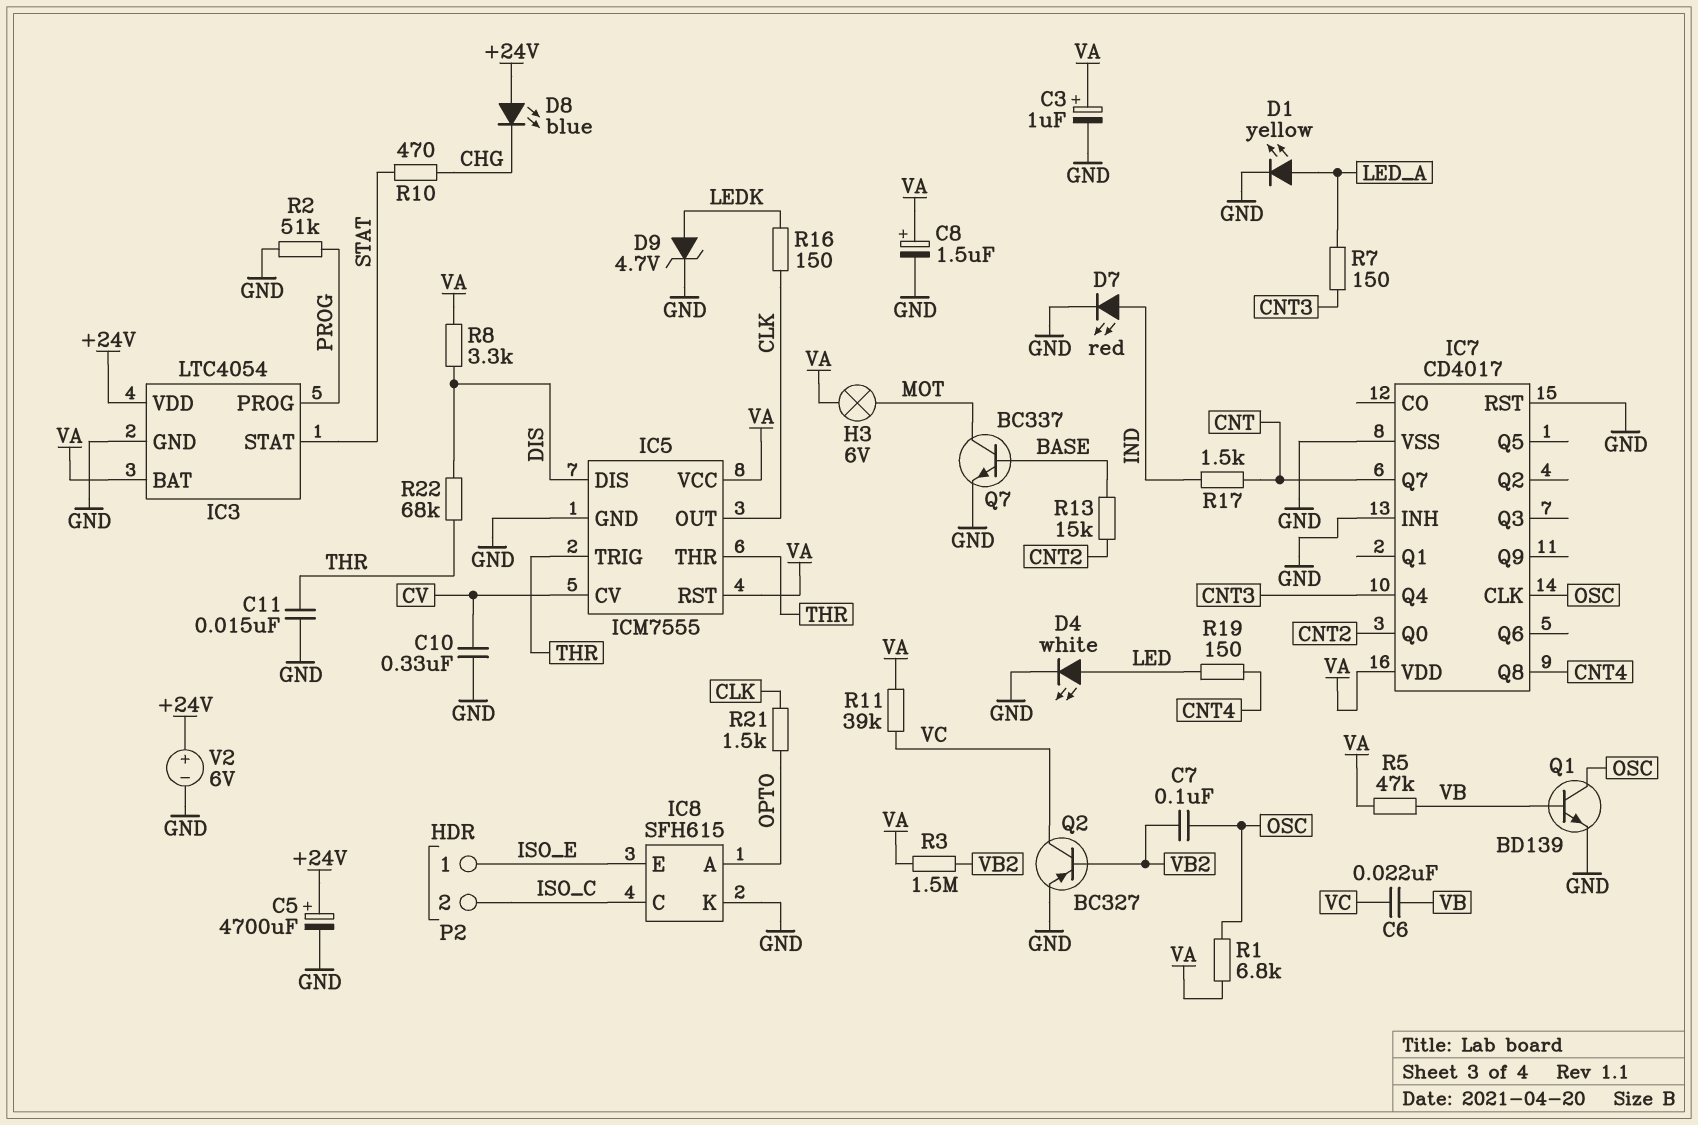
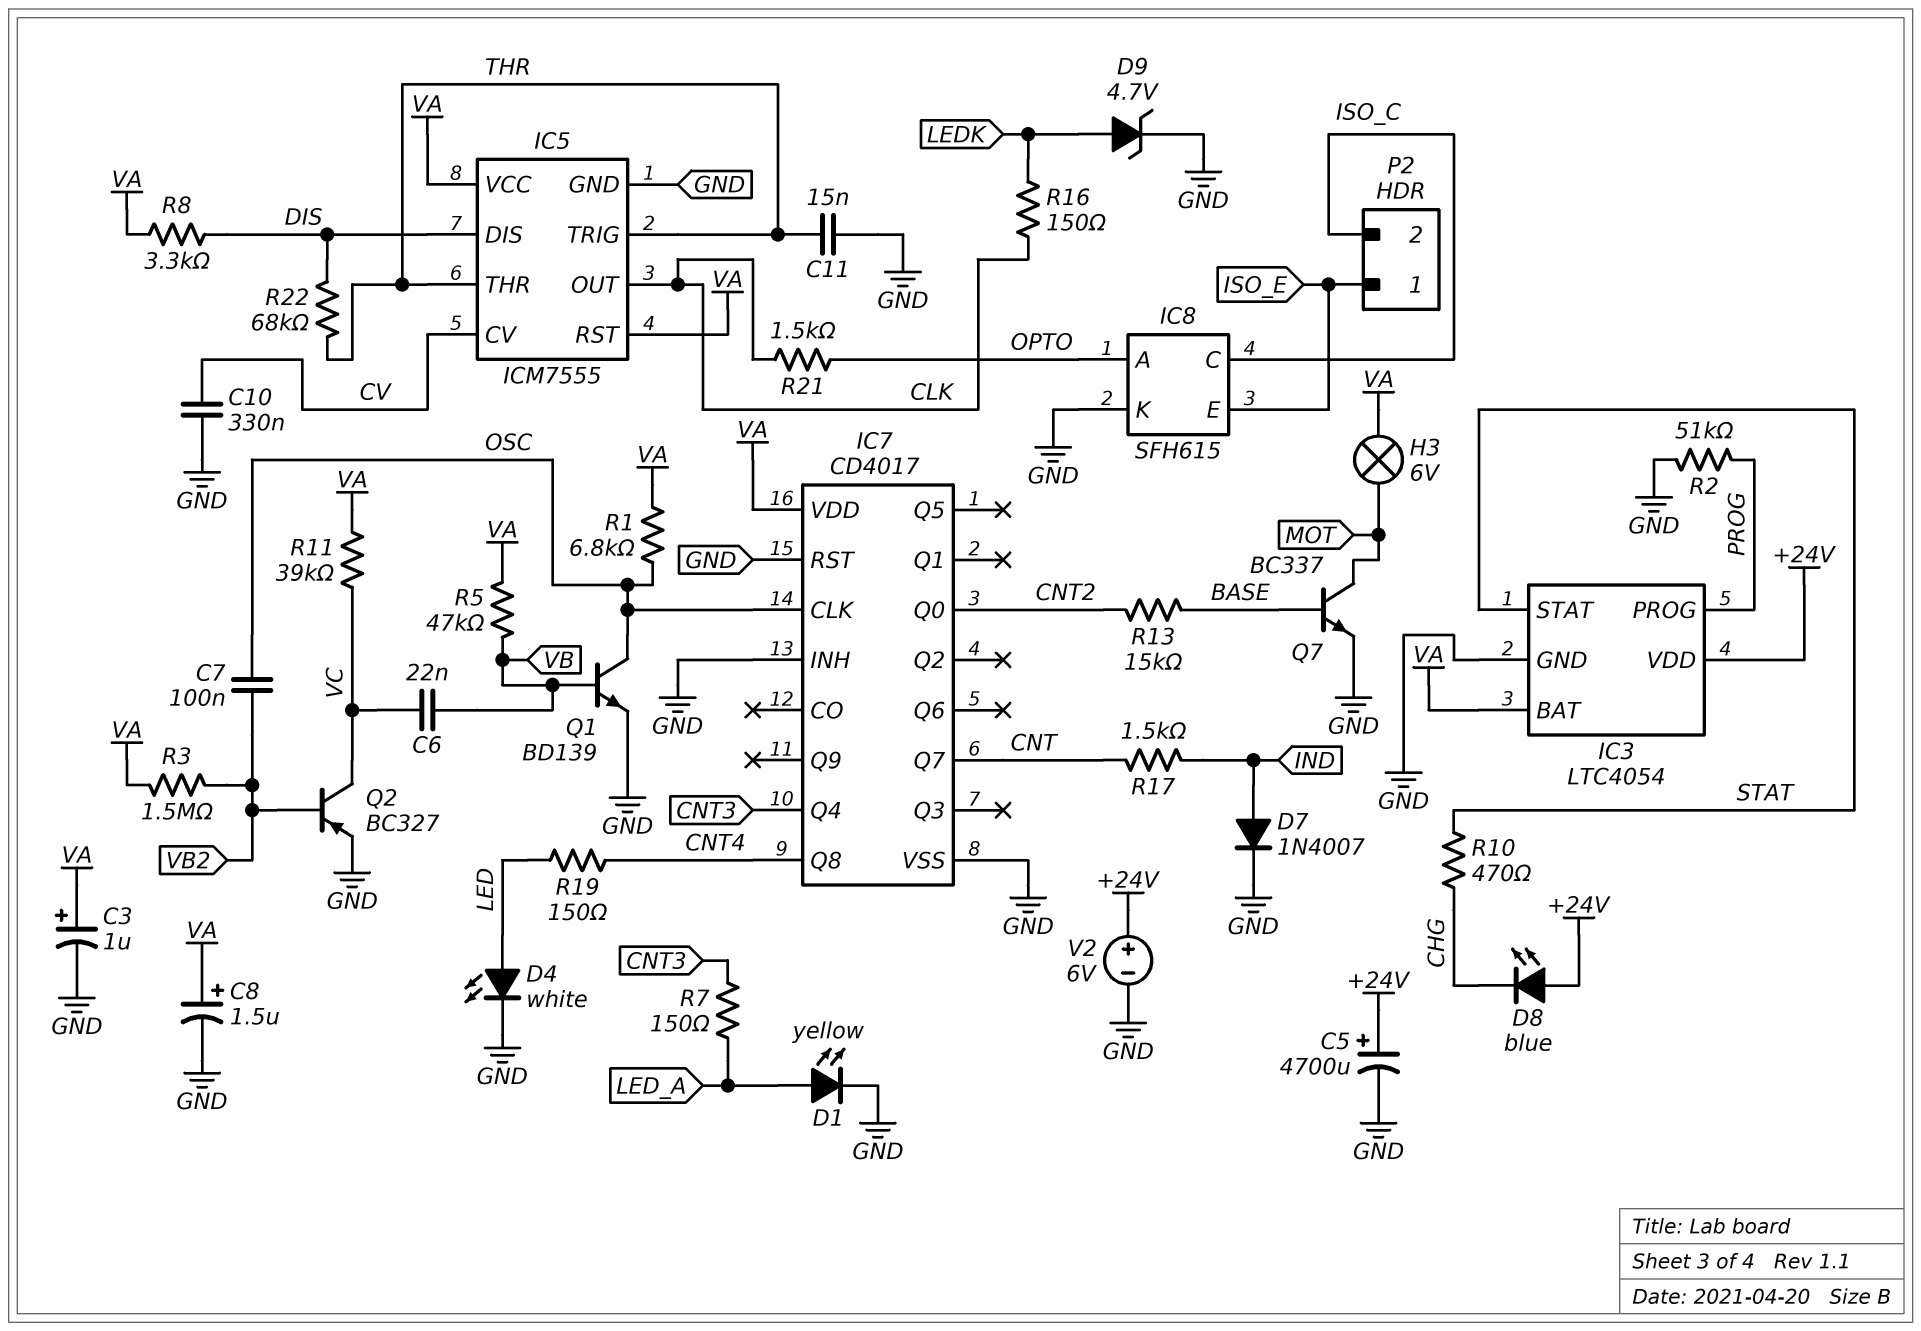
D7: LED red (A IND, K GND) -> diode 1N4007 (A IND, K GND)

